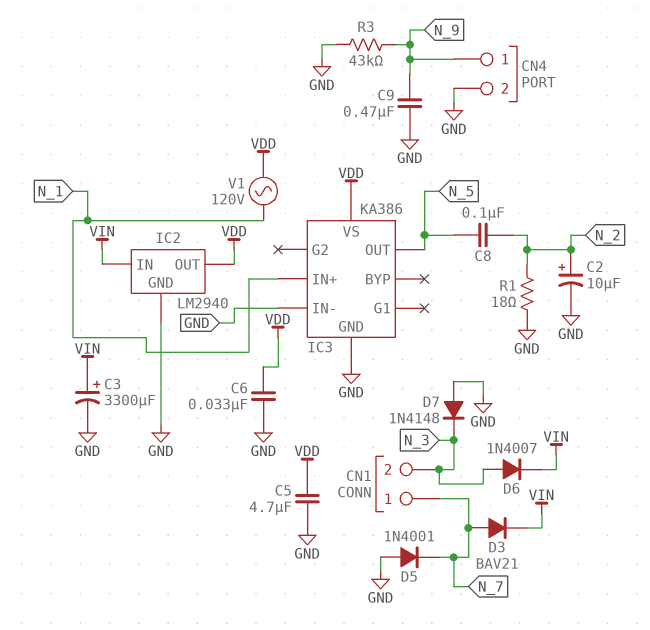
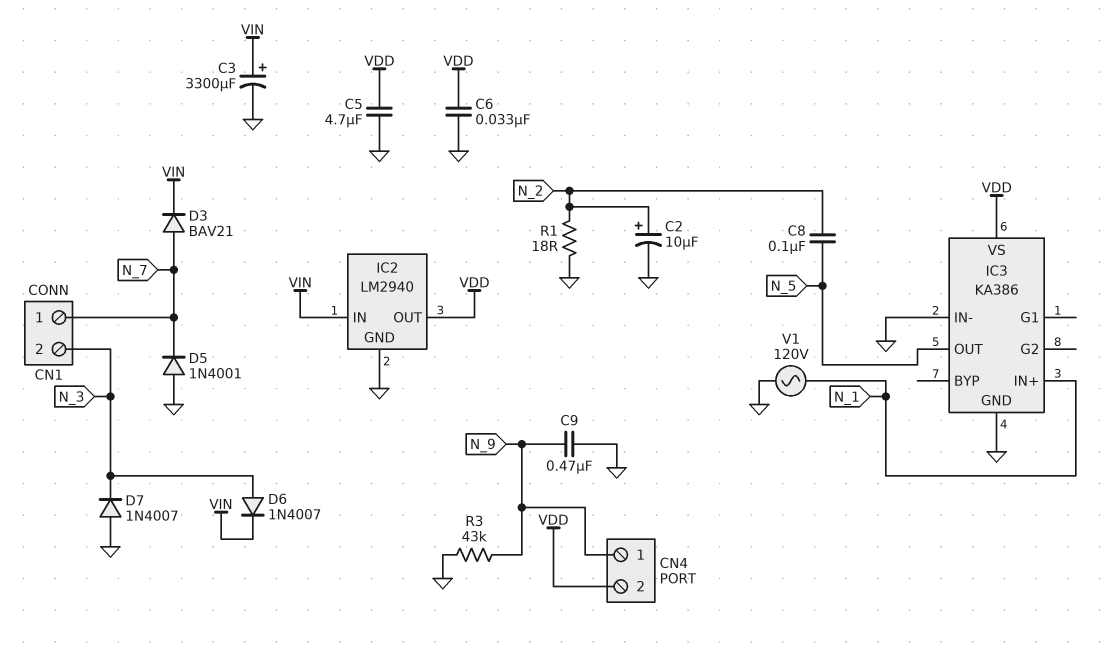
CN4 pin 2: GND -> VDD
D7: diode 1N4148 (A GND, K N_3) -> diode 1N4007 (A GND, K N_3)
V1: AC 120V (N_1, VDD) -> AC 120V (GND, N_1)

